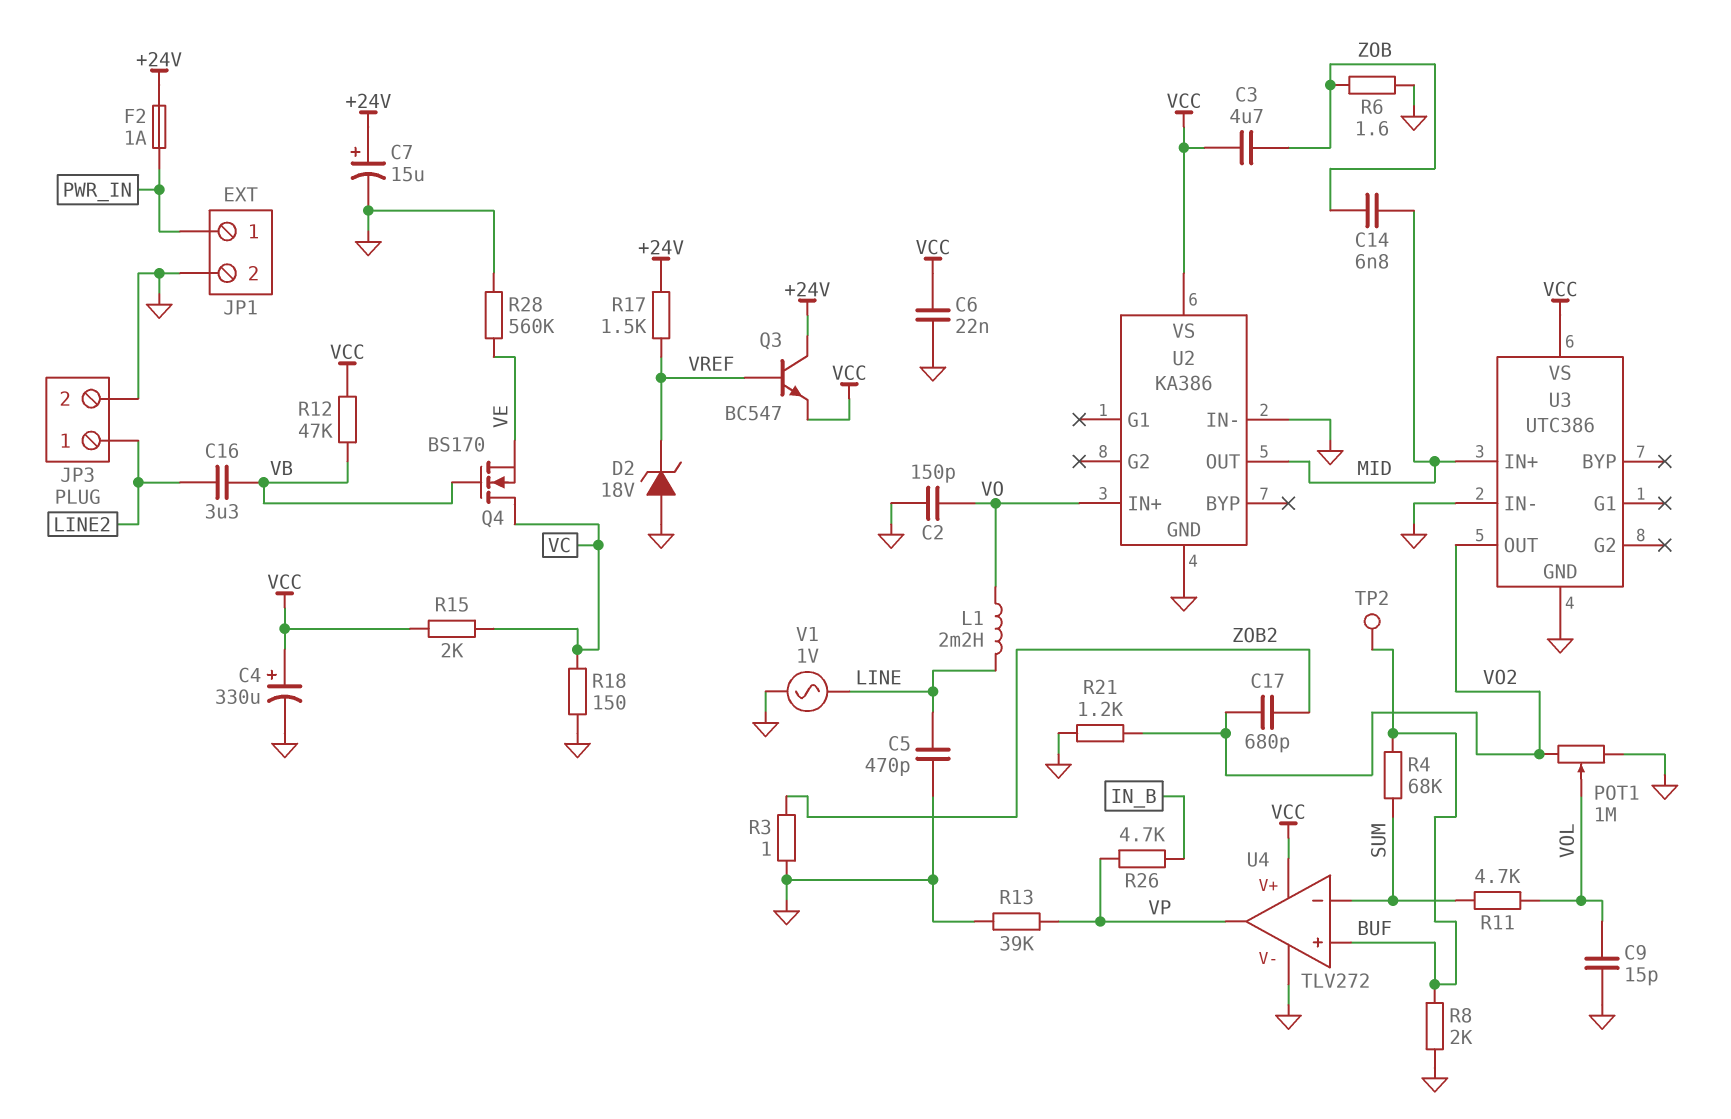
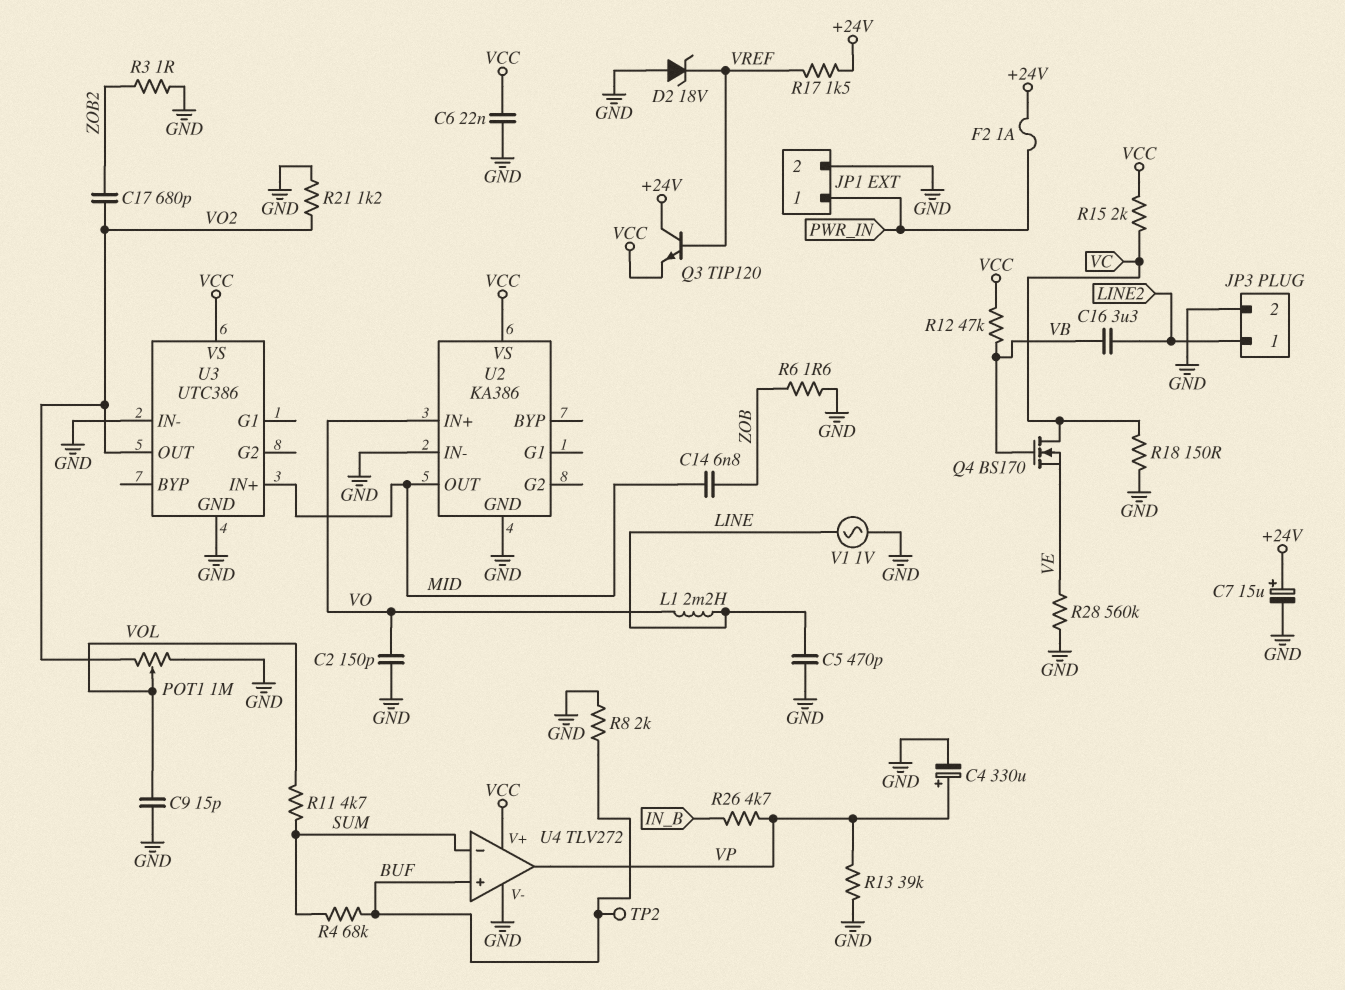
C3: 4.7uF (VCC, ZOB) -> none
C4: 330uF (plus VCC, minus GND) -> 330uF (plus VP, minus GND)
Q3: NPN BC547 (B VREF, C +24V, E VCC) -> NPN TIP120 (B VREF, C +24V, E VCC)

